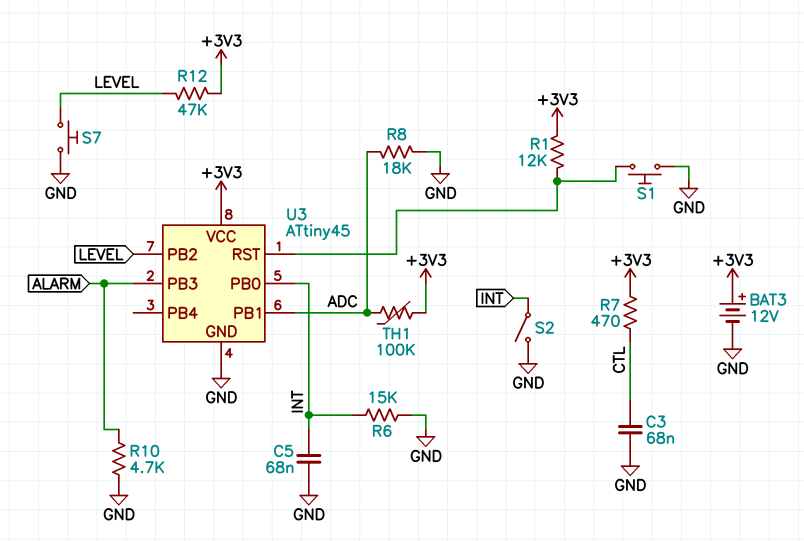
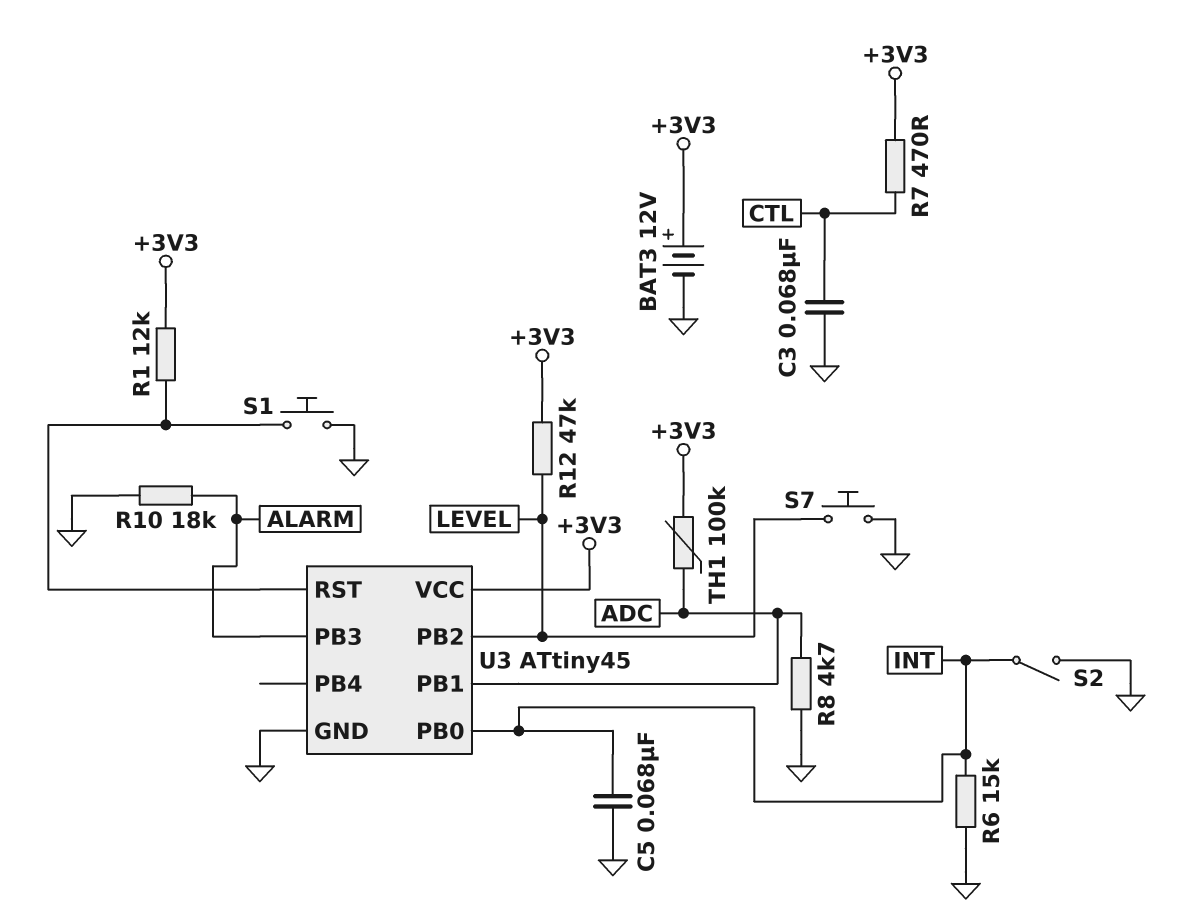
R8: 18k (ADC, GND) -> 4.7k (ADC, GND)
R10: 4.7k (ALARM, GND) -> 18k (ALARM, GND)

